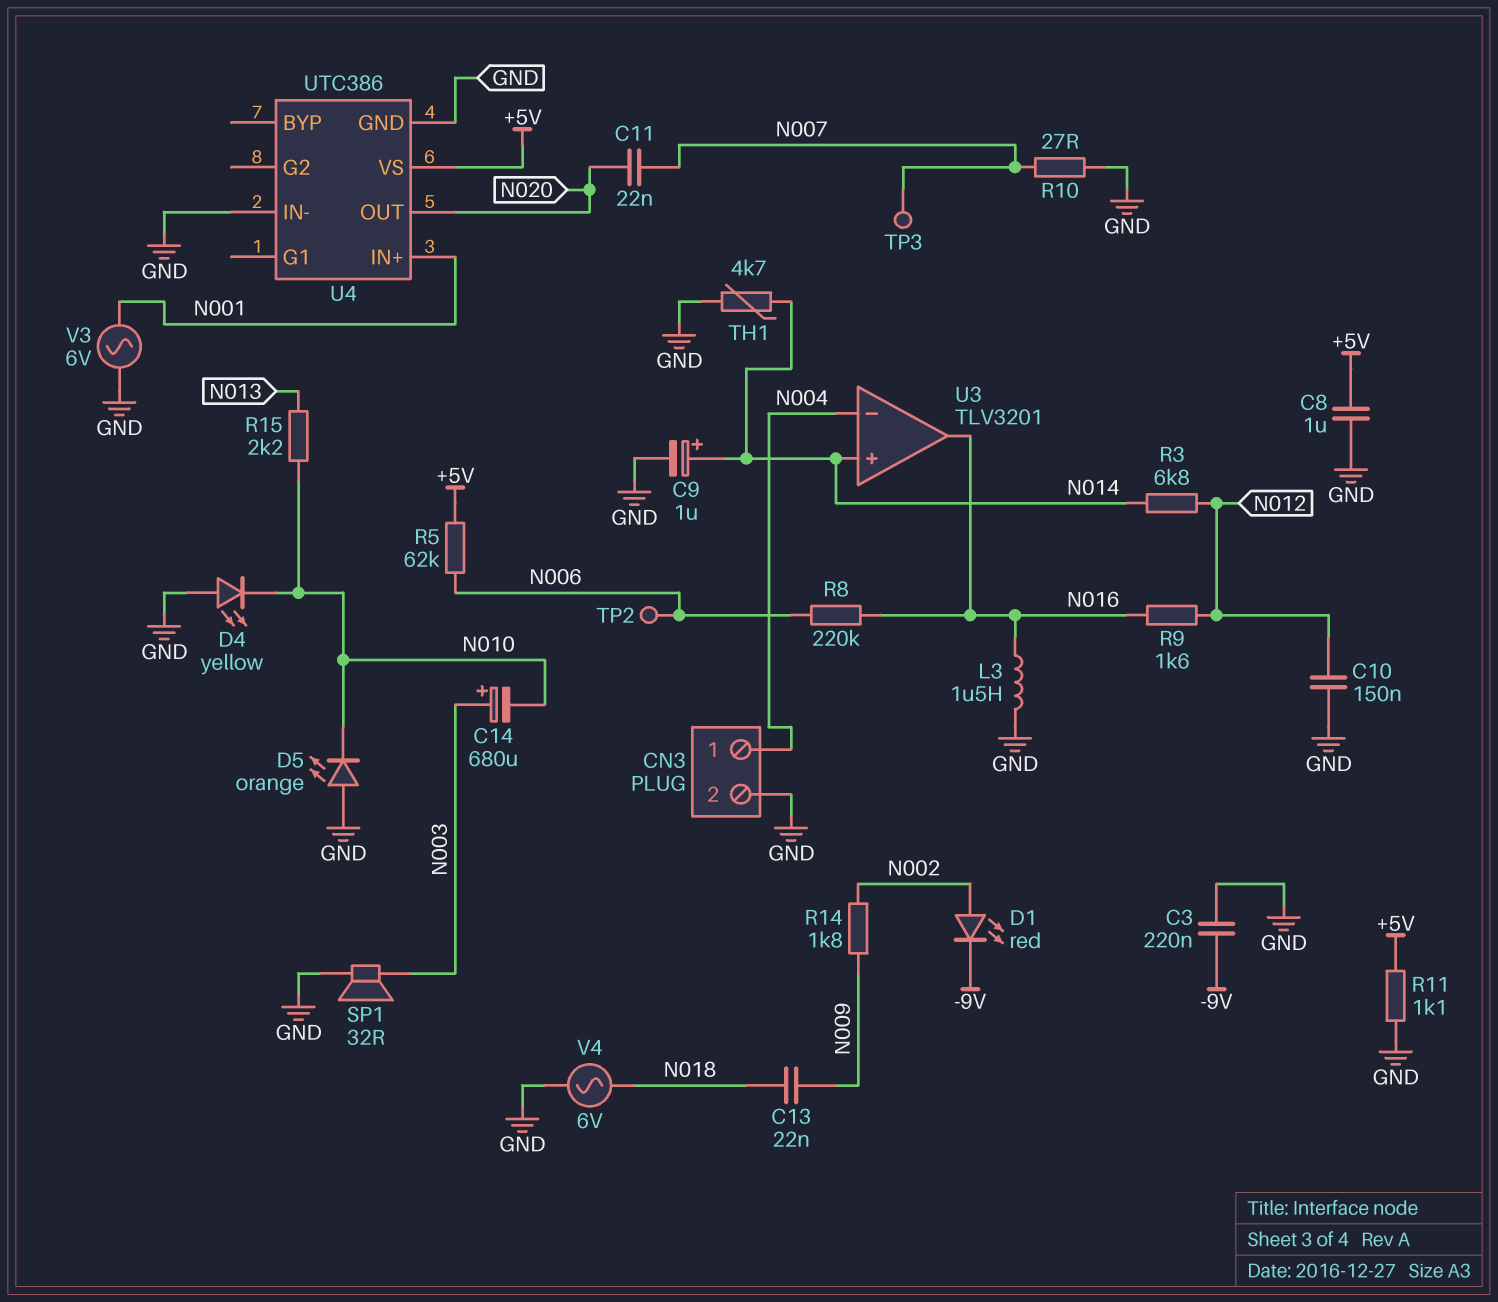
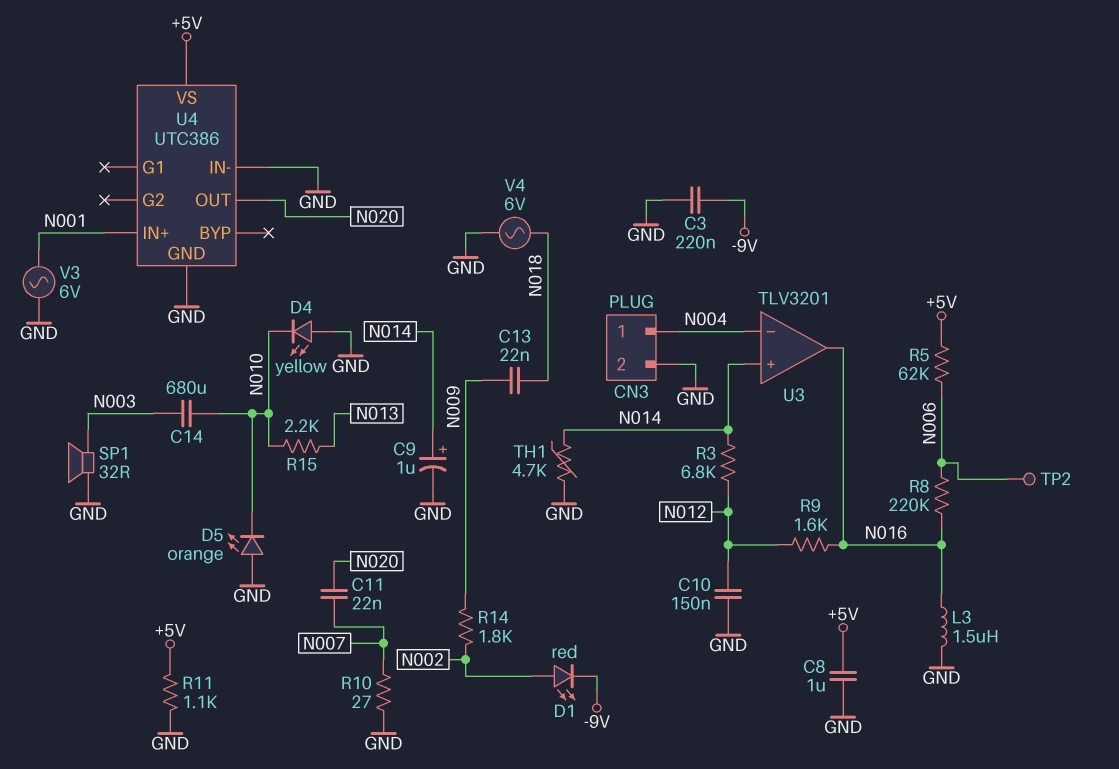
C14: 680uF (plus N003, minus N010) -> 680uF (N003, N010)
TP3: test point (N007) -> none

